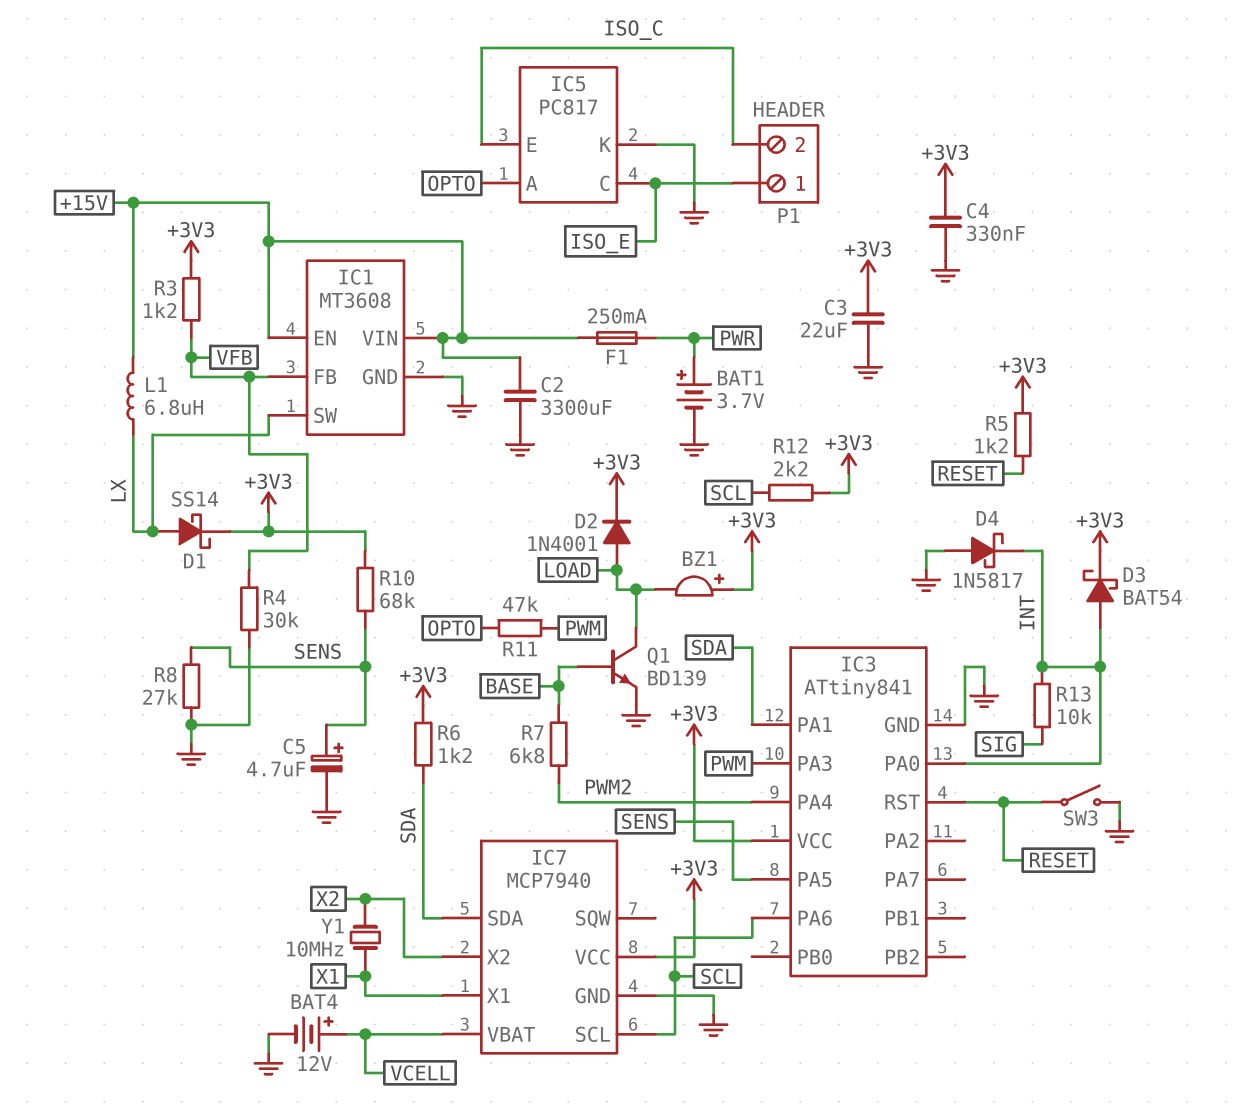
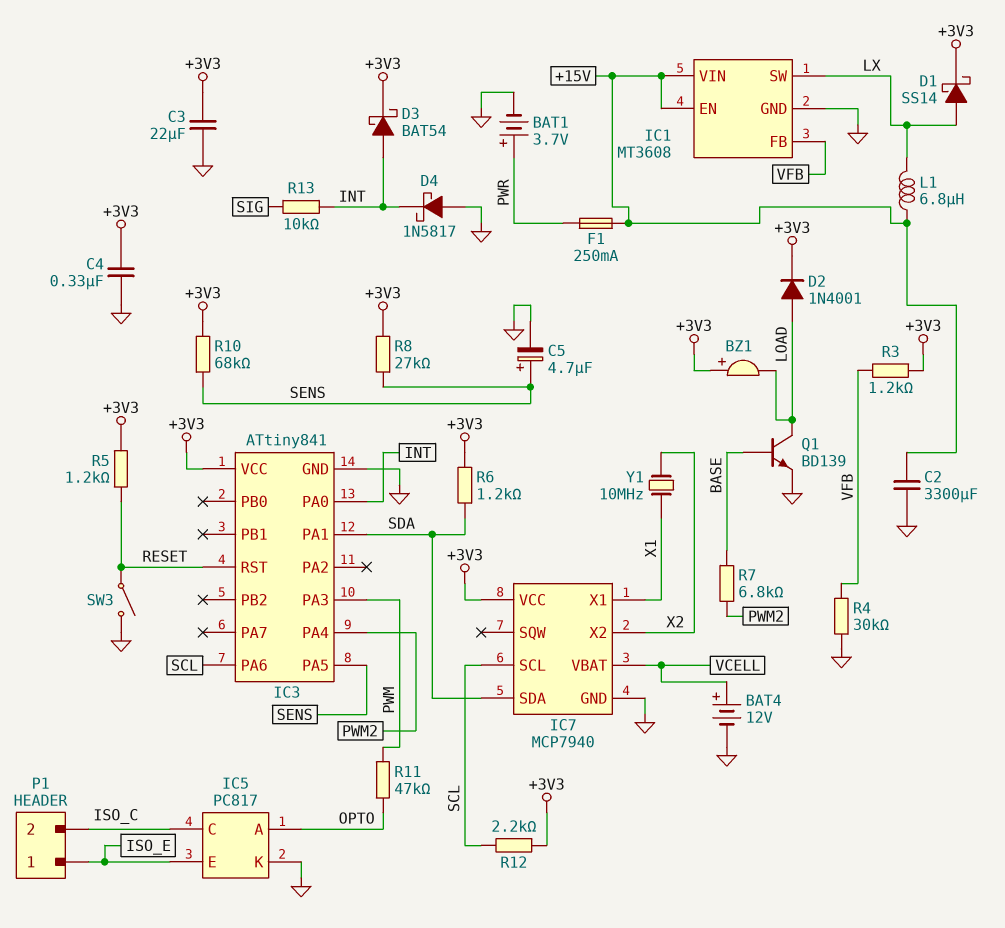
IC5 pin C: ISO_E -> ISO_C
IC5 pin E: ISO_C -> ISO_E
R8: 27k (GND, SENS) -> 27k (+3V3, SENS)

